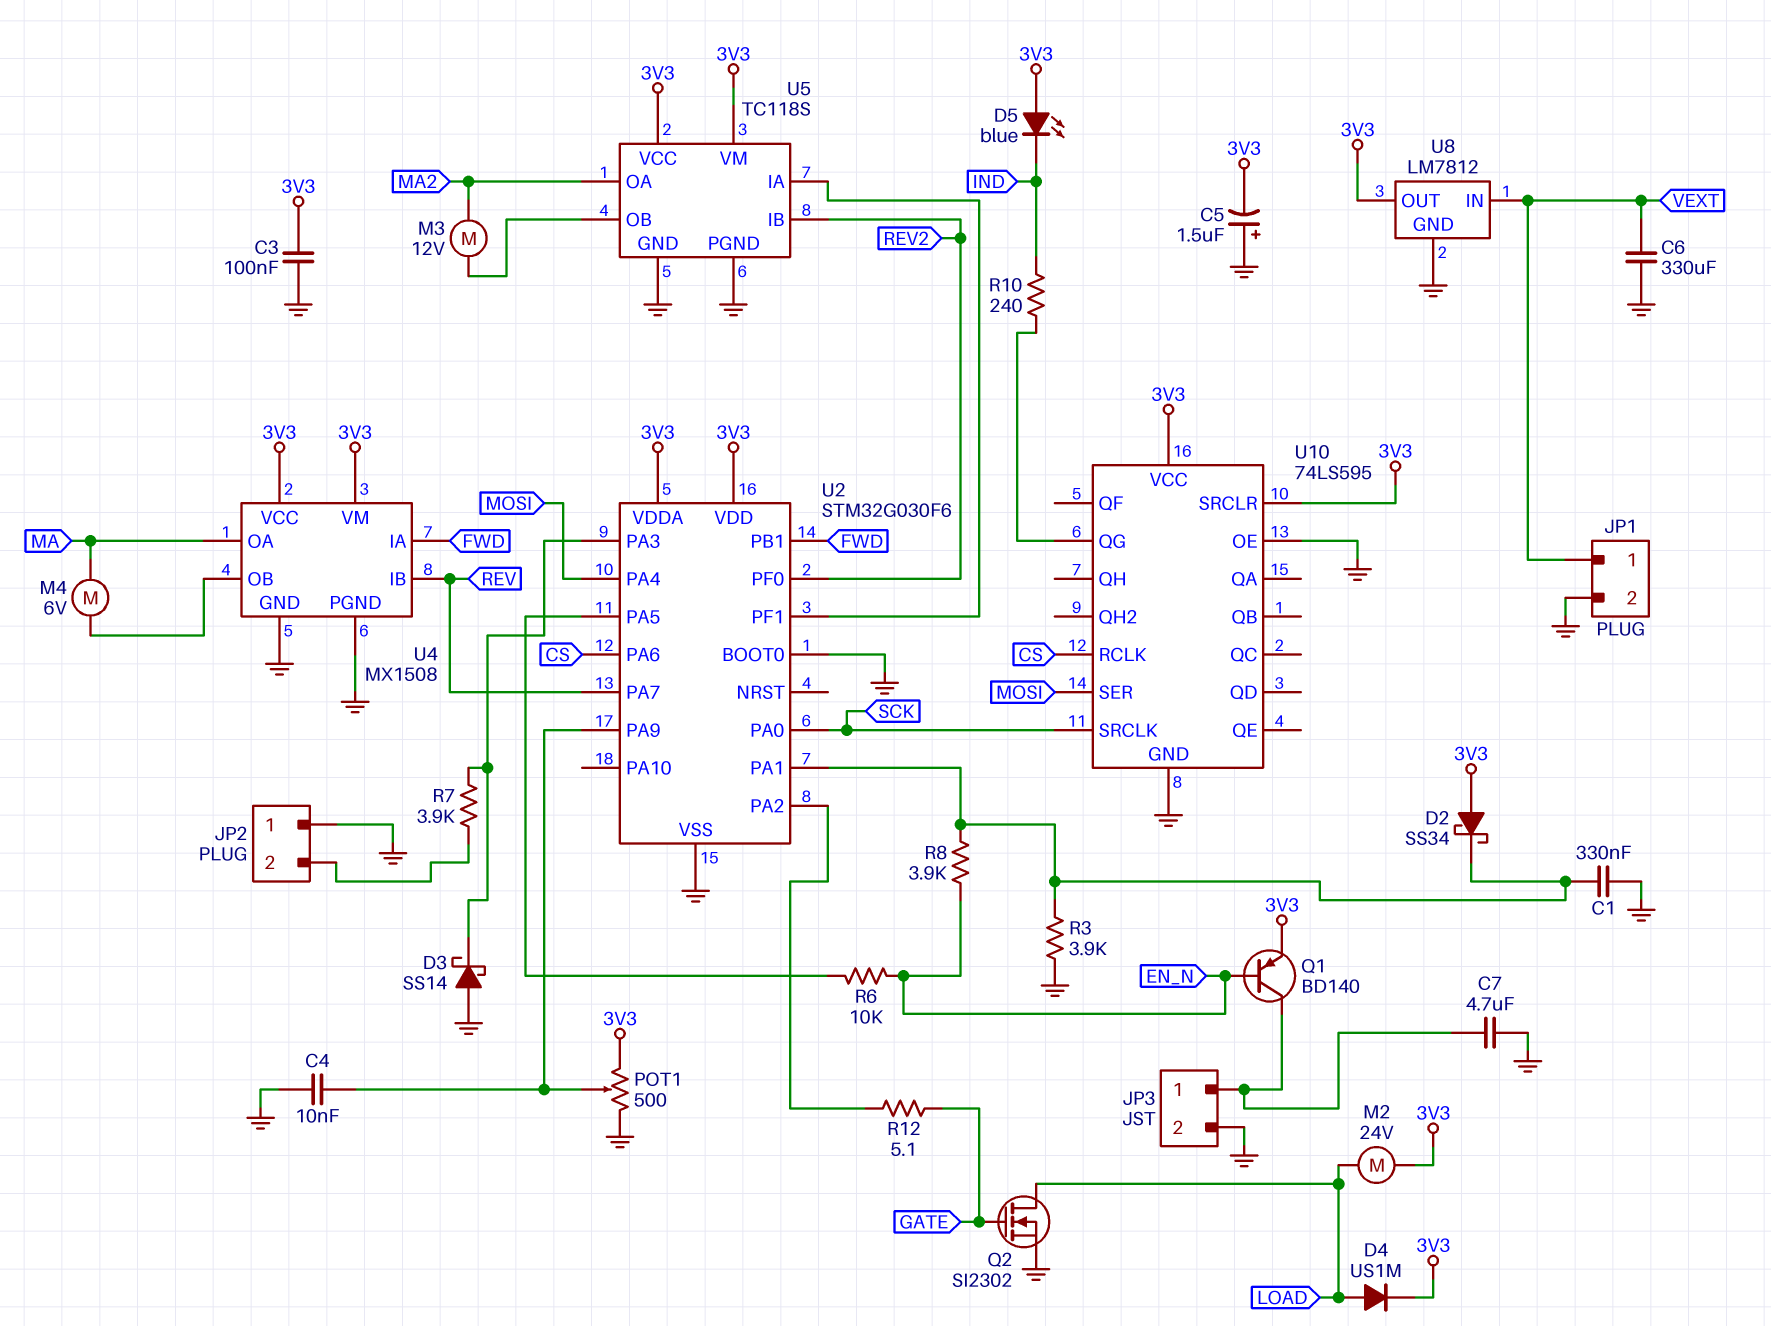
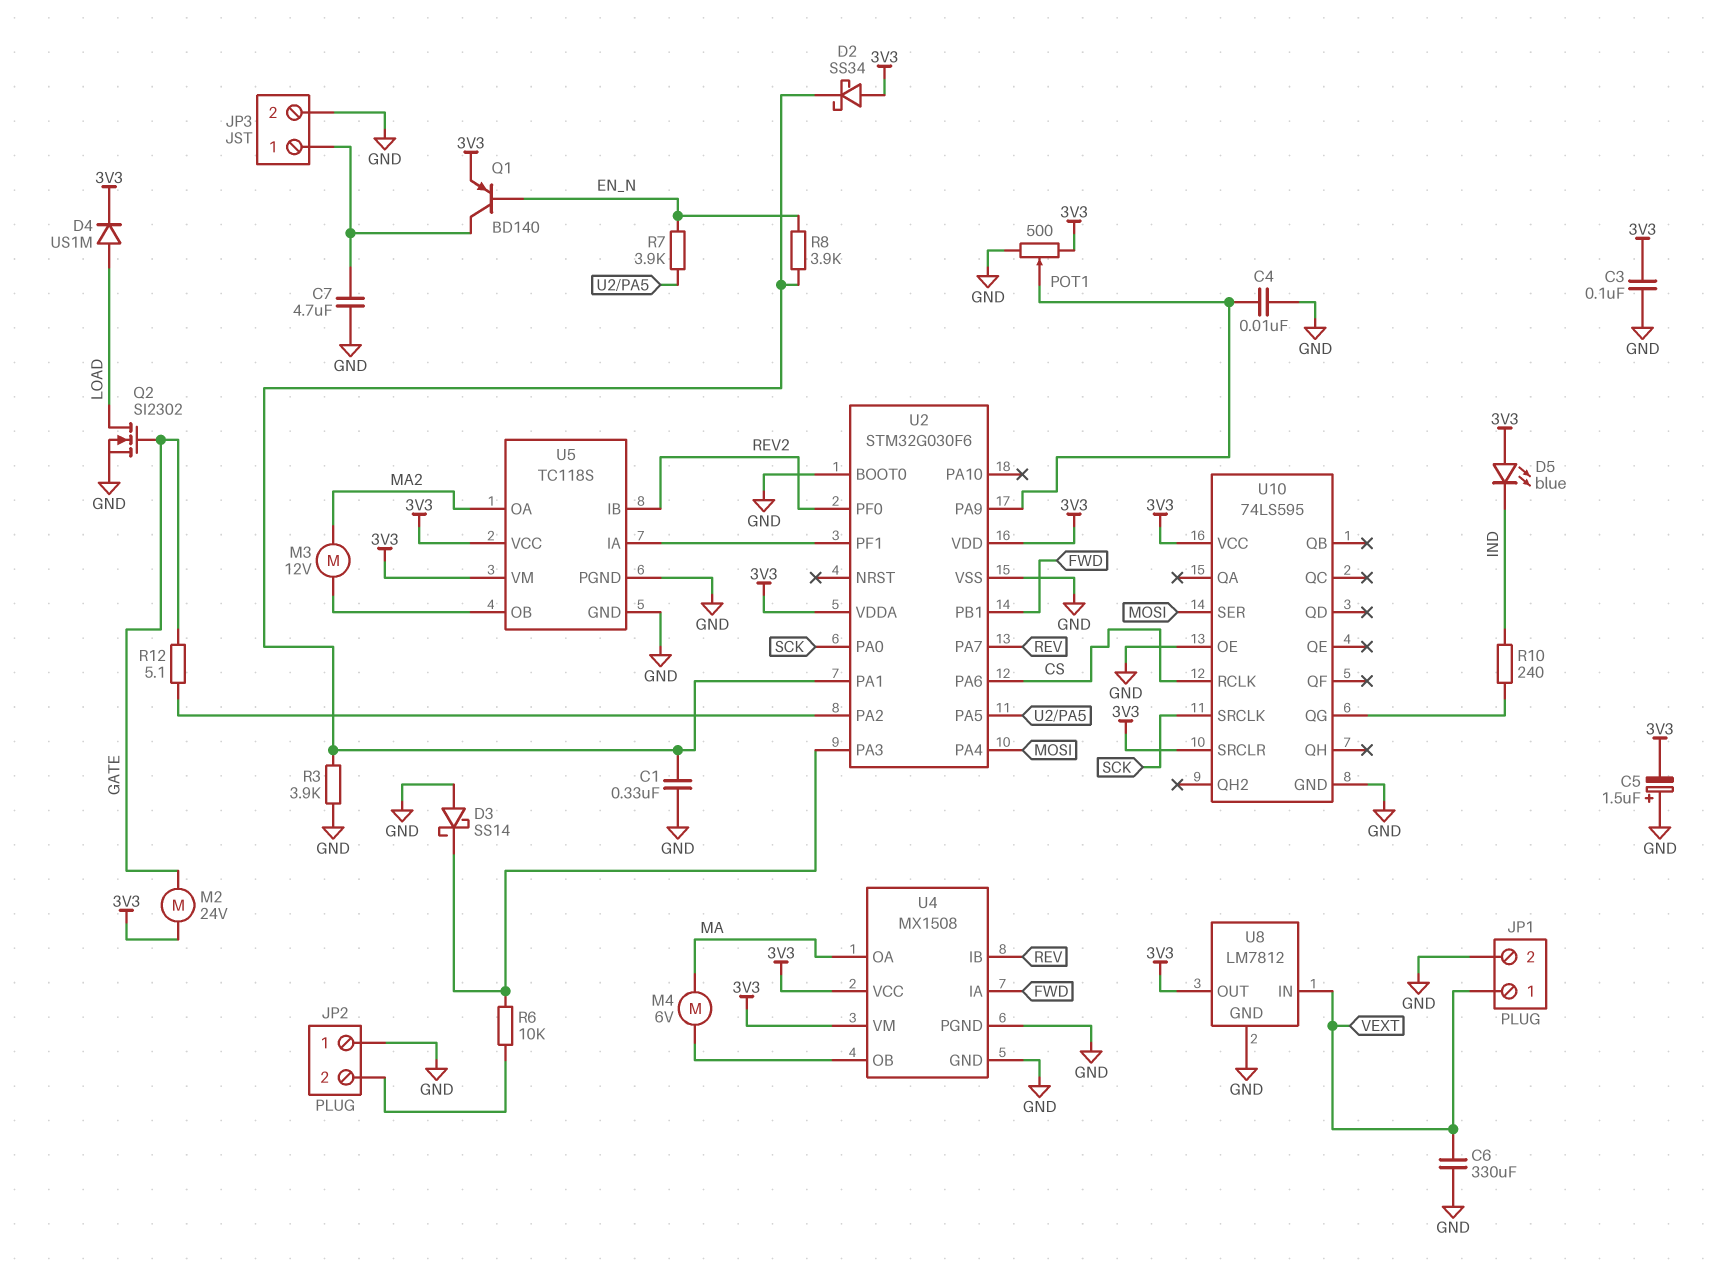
M2: motor 24V (3V3, LOAD) -> motor 24V (3V3, GATE)
R6: 10k (EN_N, U2/PA5) -> 10k (JP2/2, U2/PA3)
R7: 3.9k (JP2/2, U2/PA3) -> 3.9k (EN_N, U2/PA5)

